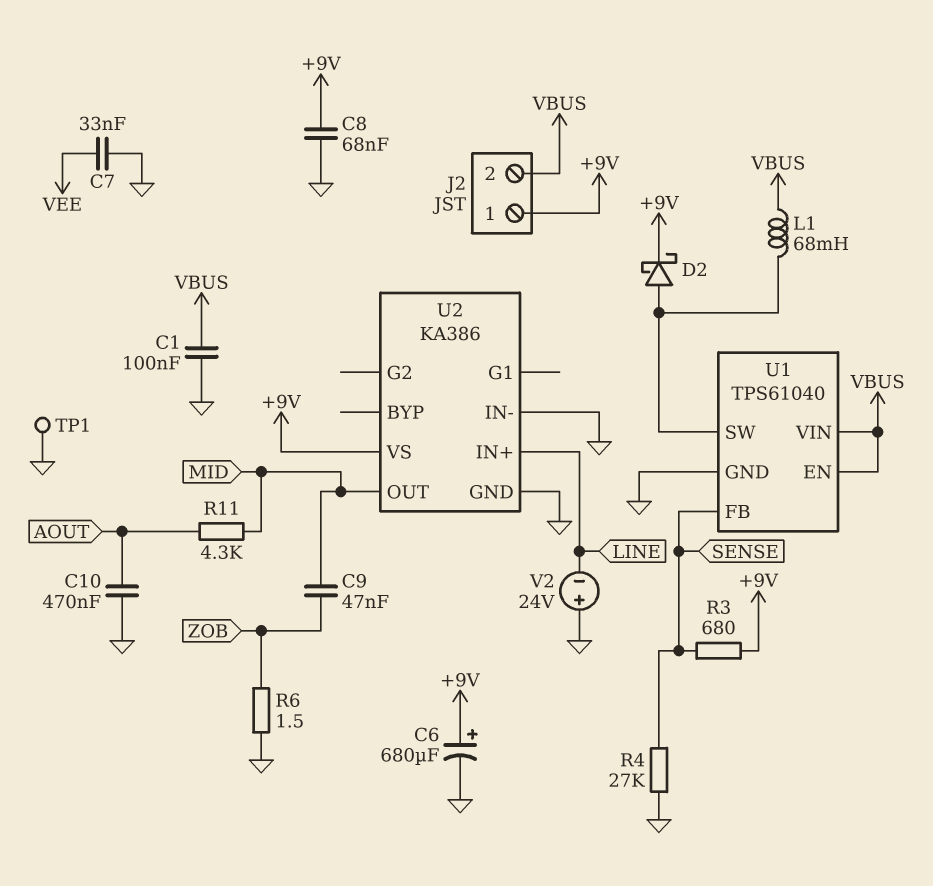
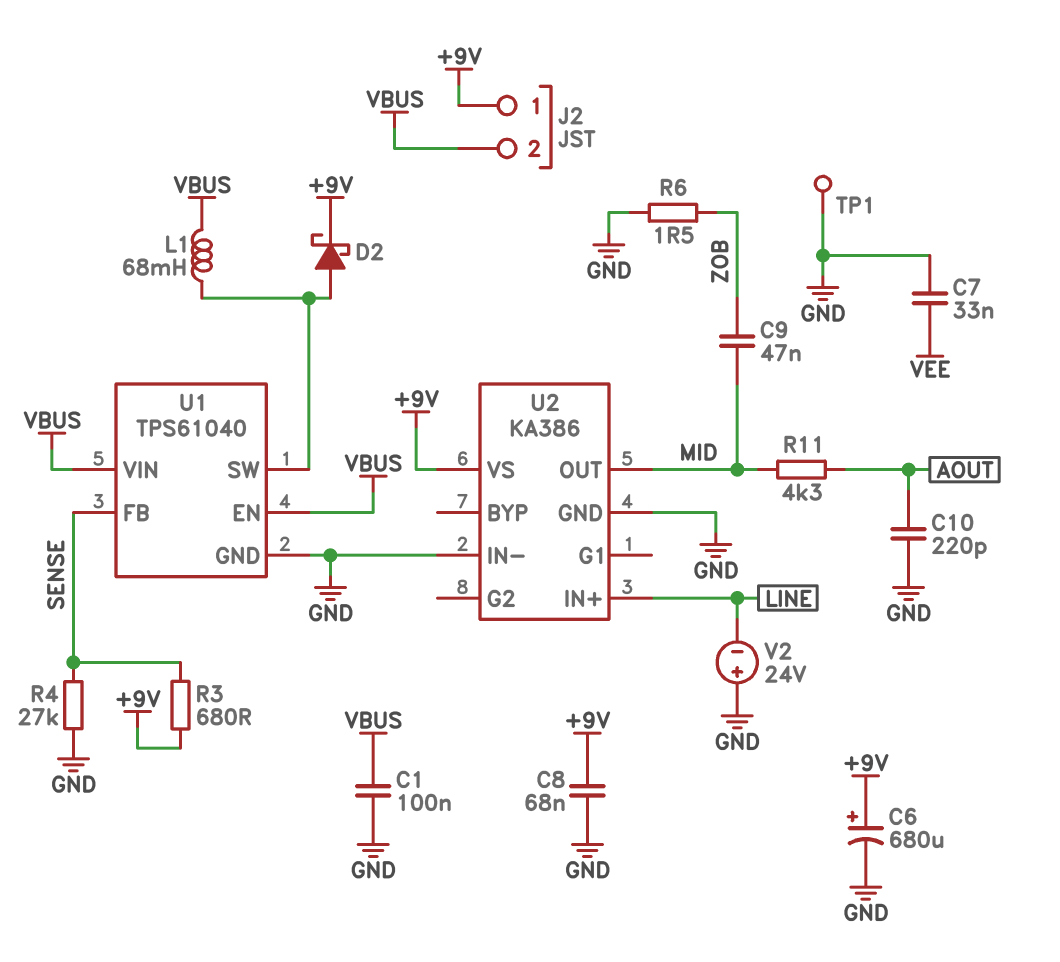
C10: 470nF (AOUT, GND) -> 220pF (AOUT, GND)

